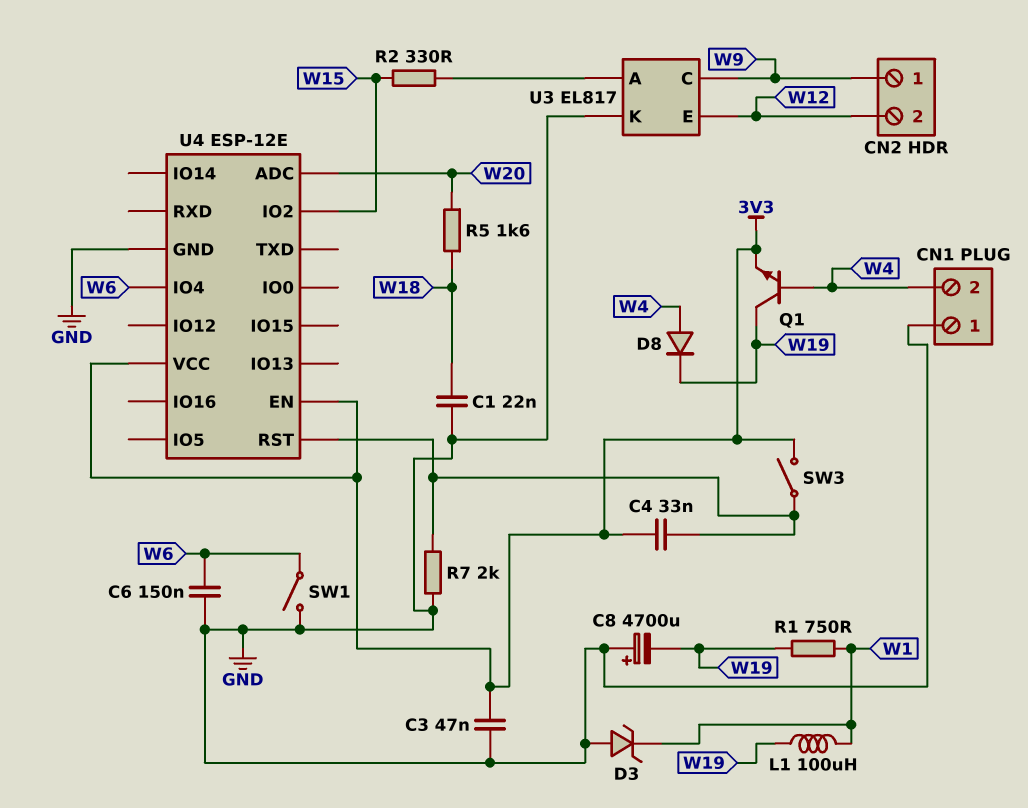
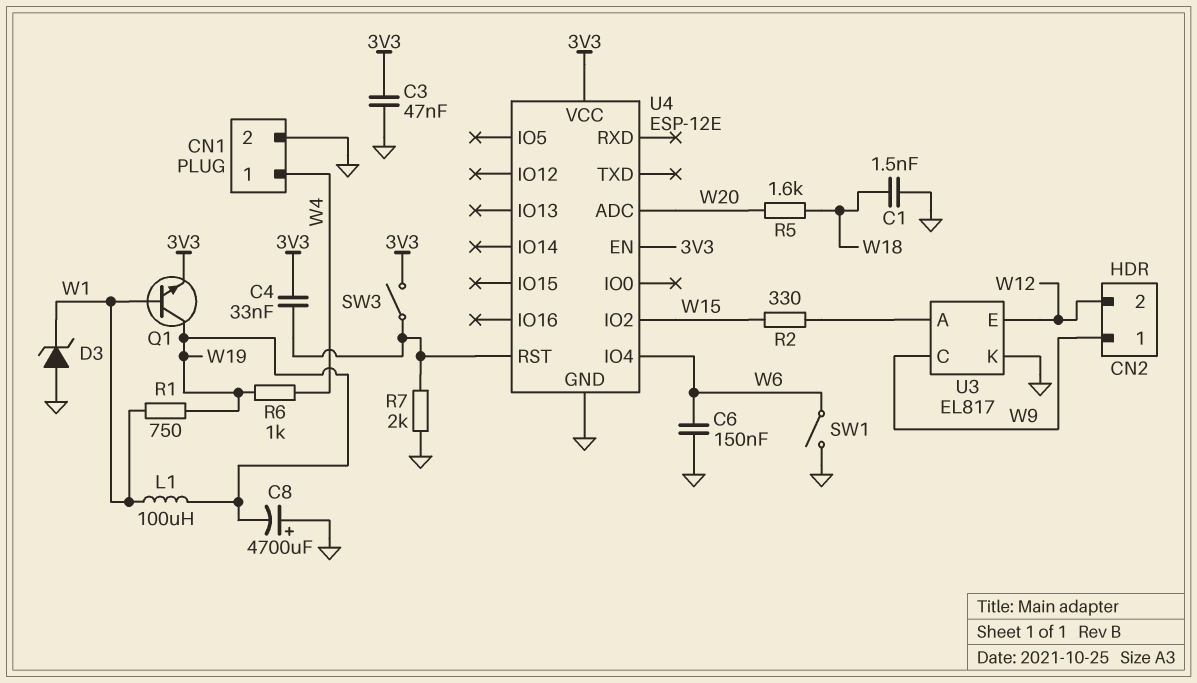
C1: 22nF (GND, W18) -> 1.5nF (GND, W18)
CN1 pin 1: GND -> W4
CN1 pin 2: W4 -> GND
D8: diode (A W4, K W19) -> none
Q1: NPN (B W4, C W19, E 3V3) -> NPN (B W1, C W19, E 3V3)
R6: none -> 1k (W4, W19)

